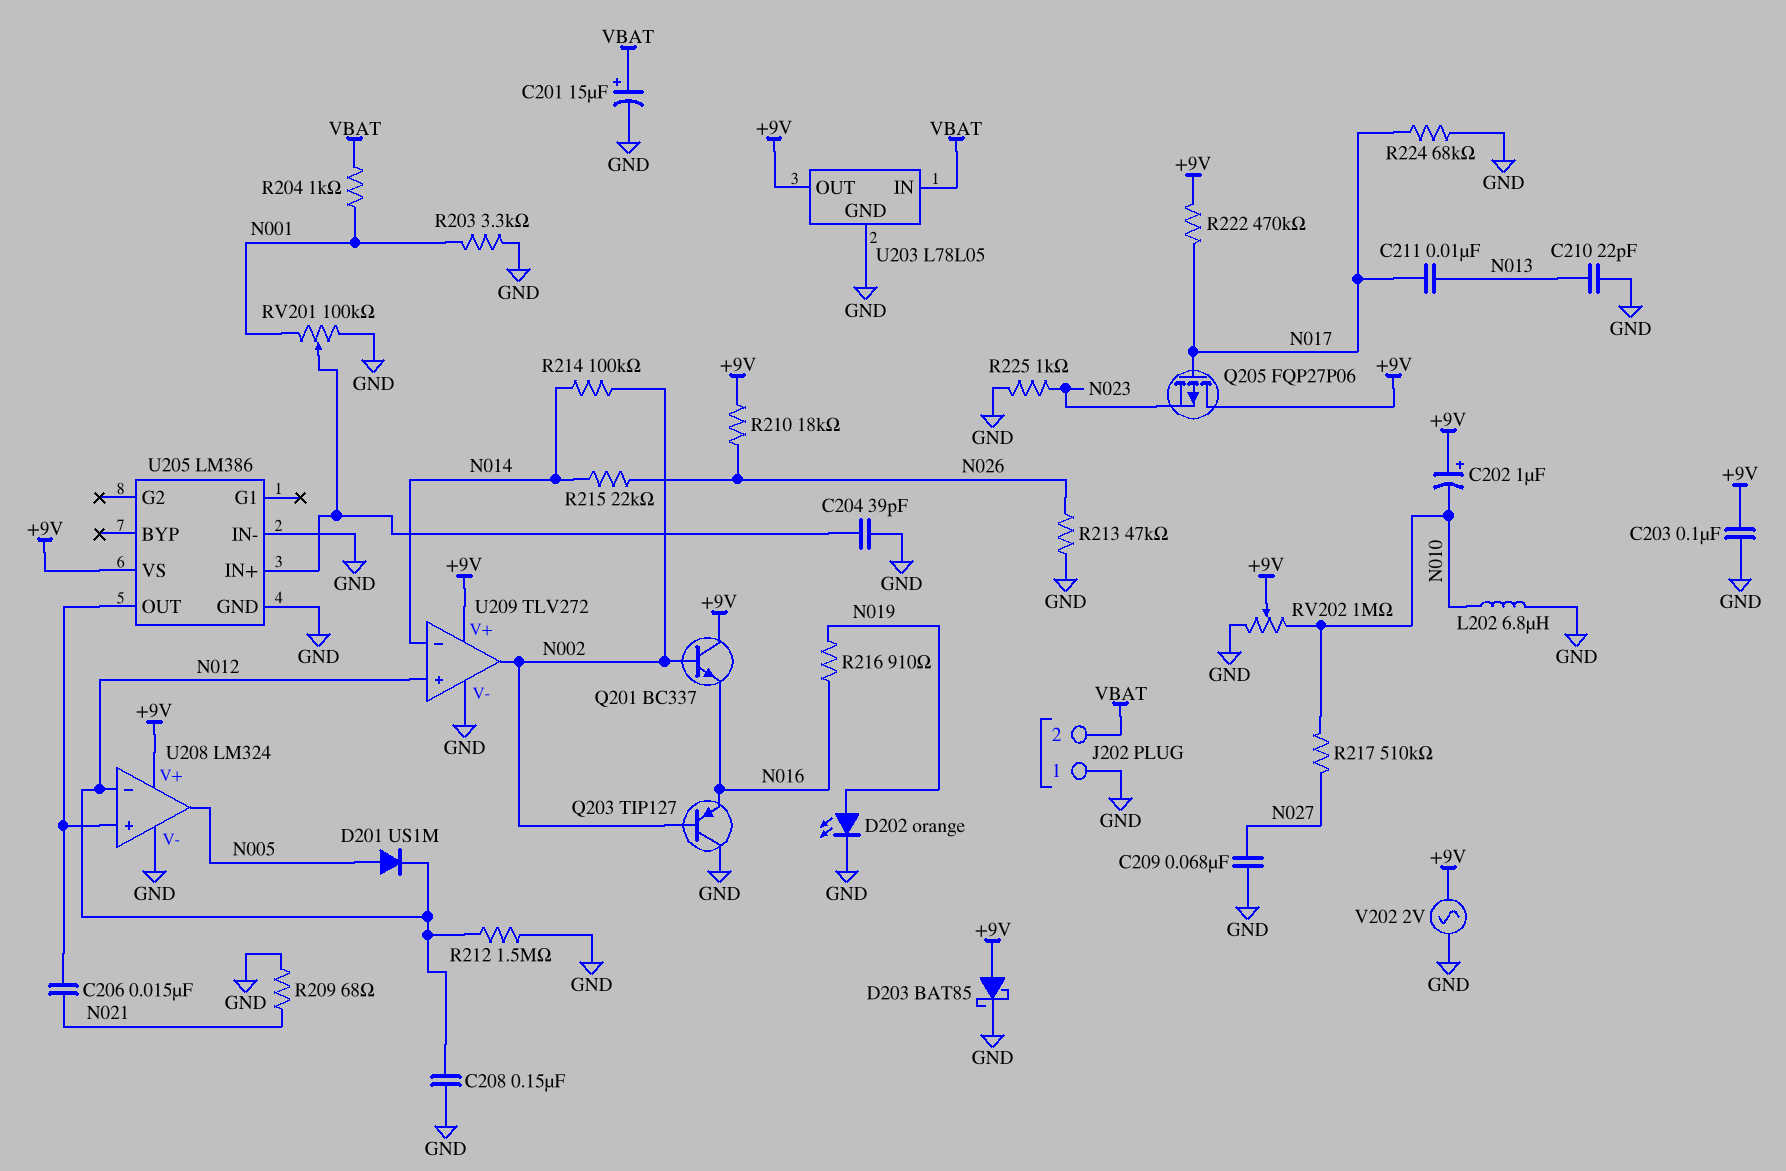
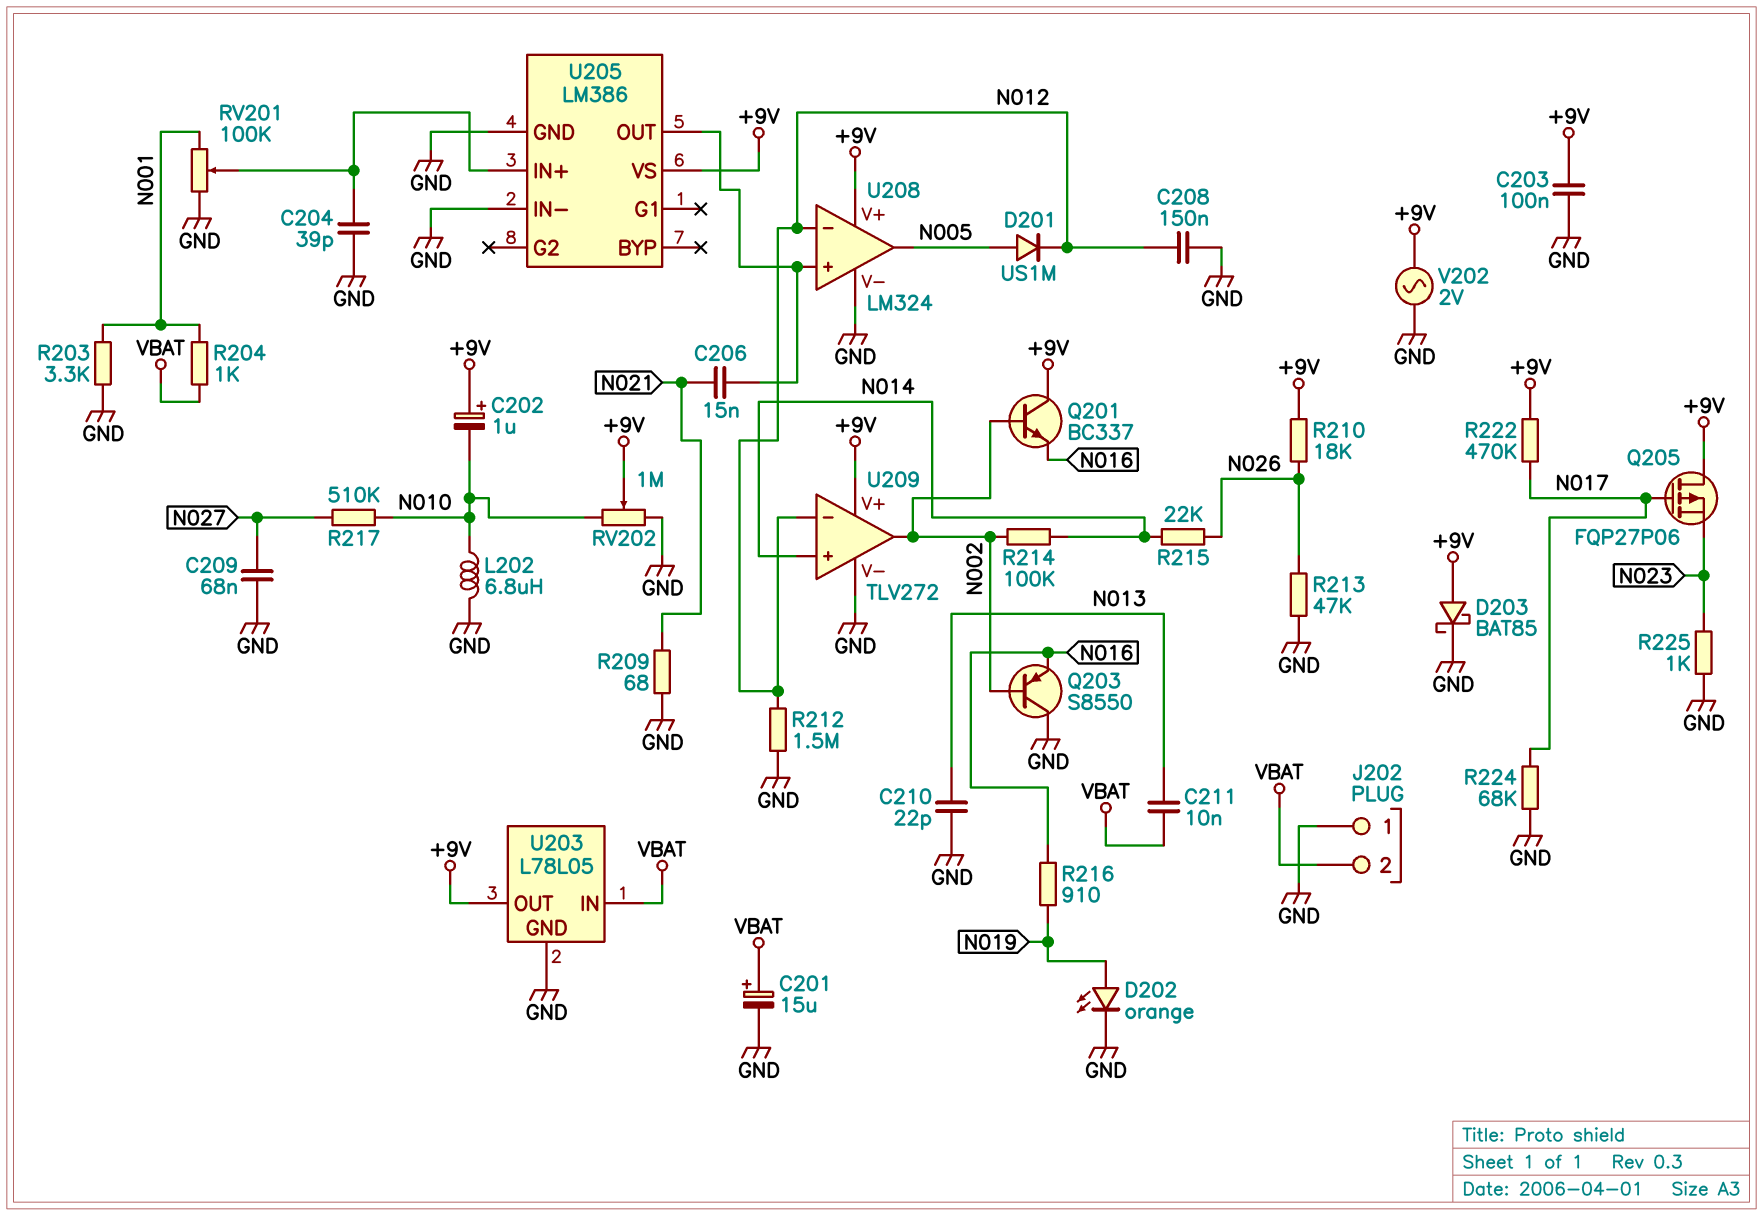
C211: 10nF (N013, N017) -> 10nF (N013, VBAT)
Q203: PNP TIP127 (B N002, C GND, E N016) -> PNP S8550 (B N002, C GND, E N016)
U209 pin in+: N012 -> N014
U209 pin in-: N014 -> N012

